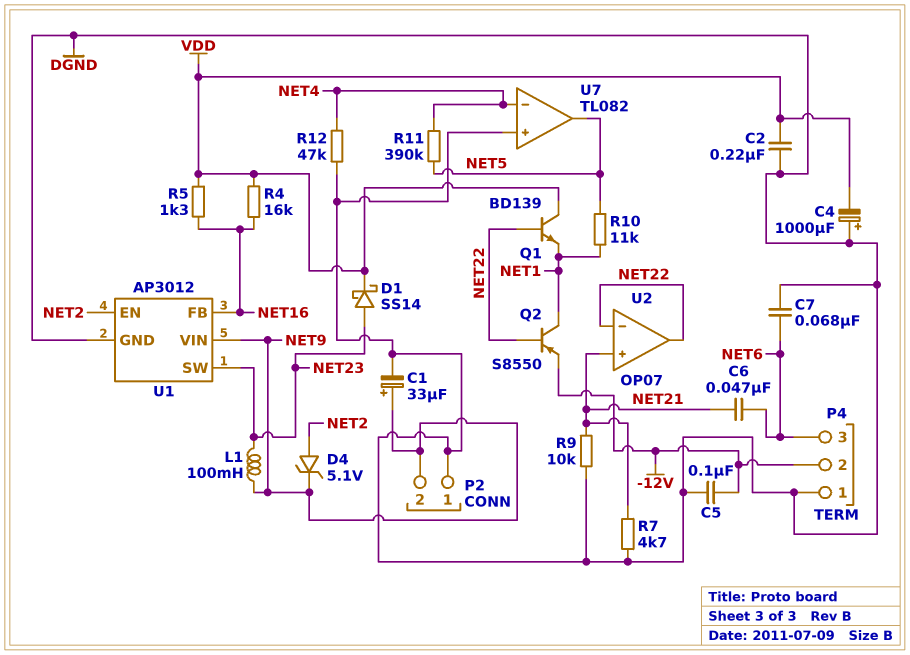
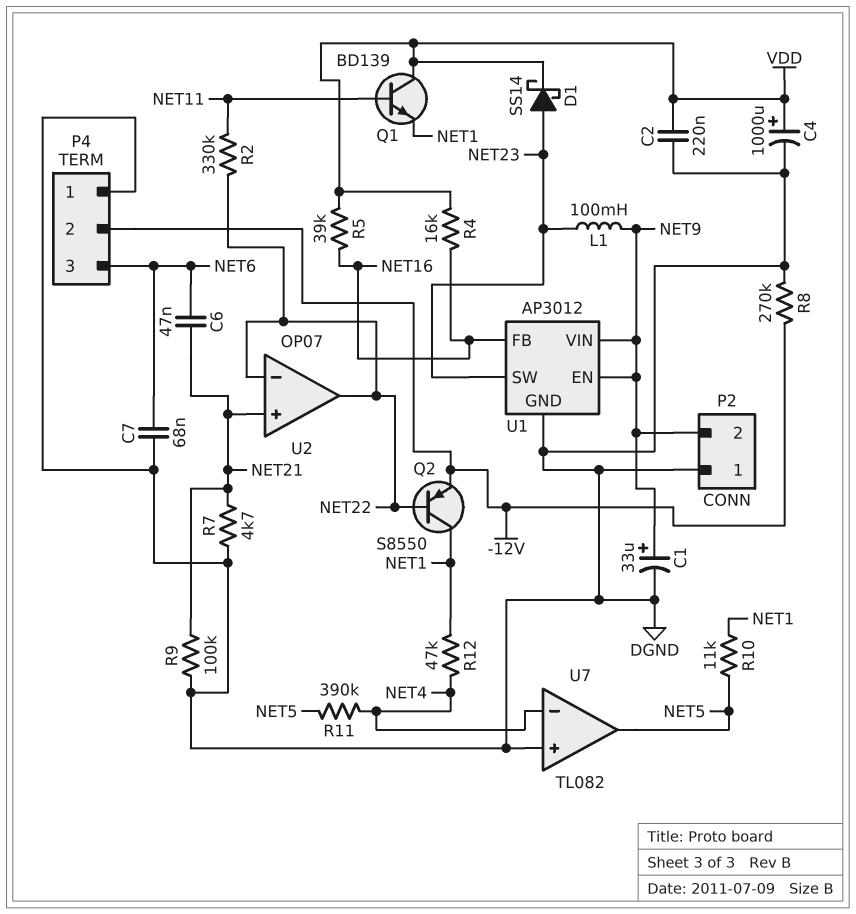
C4: 1000uF (plus DGND, minus VDD) -> 1000uF (plus VDD, minus DGND)
C5: 100nF (-12V, DGND) -> none
D4: zener 5.1V (A NET2, K NET9) -> none
Q1: NPN BD139 (B NET22, C VDD, E NET1) -> NPN BD139 (B NET11, C VDD, E NET1)
R2: none -> 330k (NET11, NET22)
R5: 1.3k (NET16, VDD) -> 39k (NET16, VDD)
R8: none -> 270k (-12V, DGND)
R9: 10k (DGND, NET21) -> 100k (DGND, NET21)
R12: 47k (DGND, NET4) -> 47k (NET1, NET4)
U1 pin EN: NET2 -> NET9

